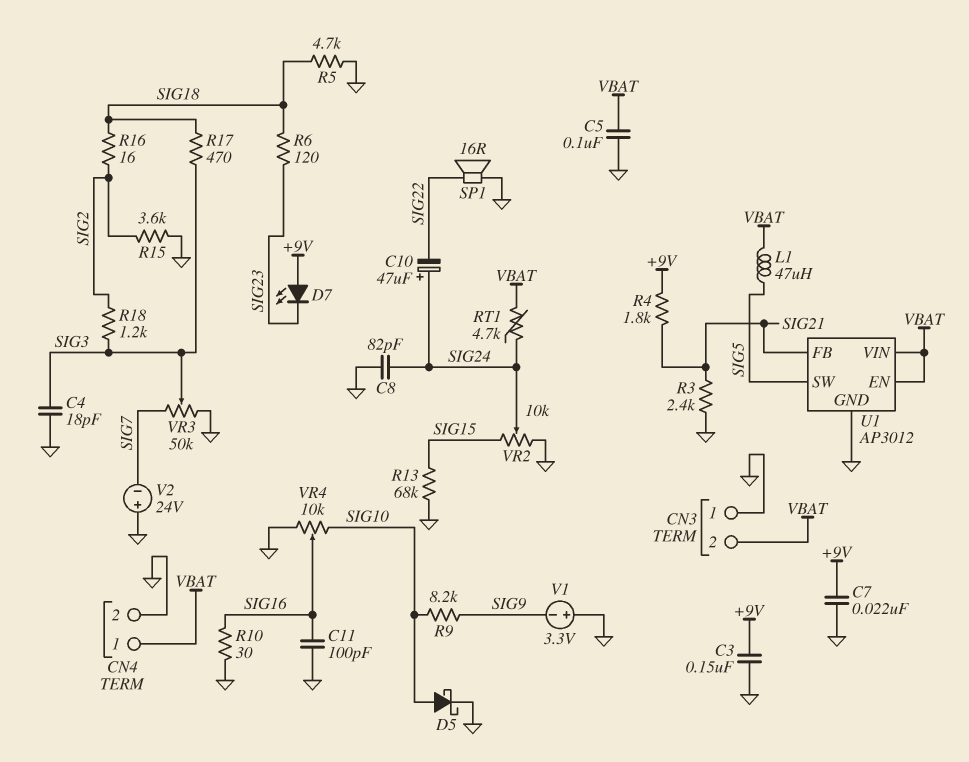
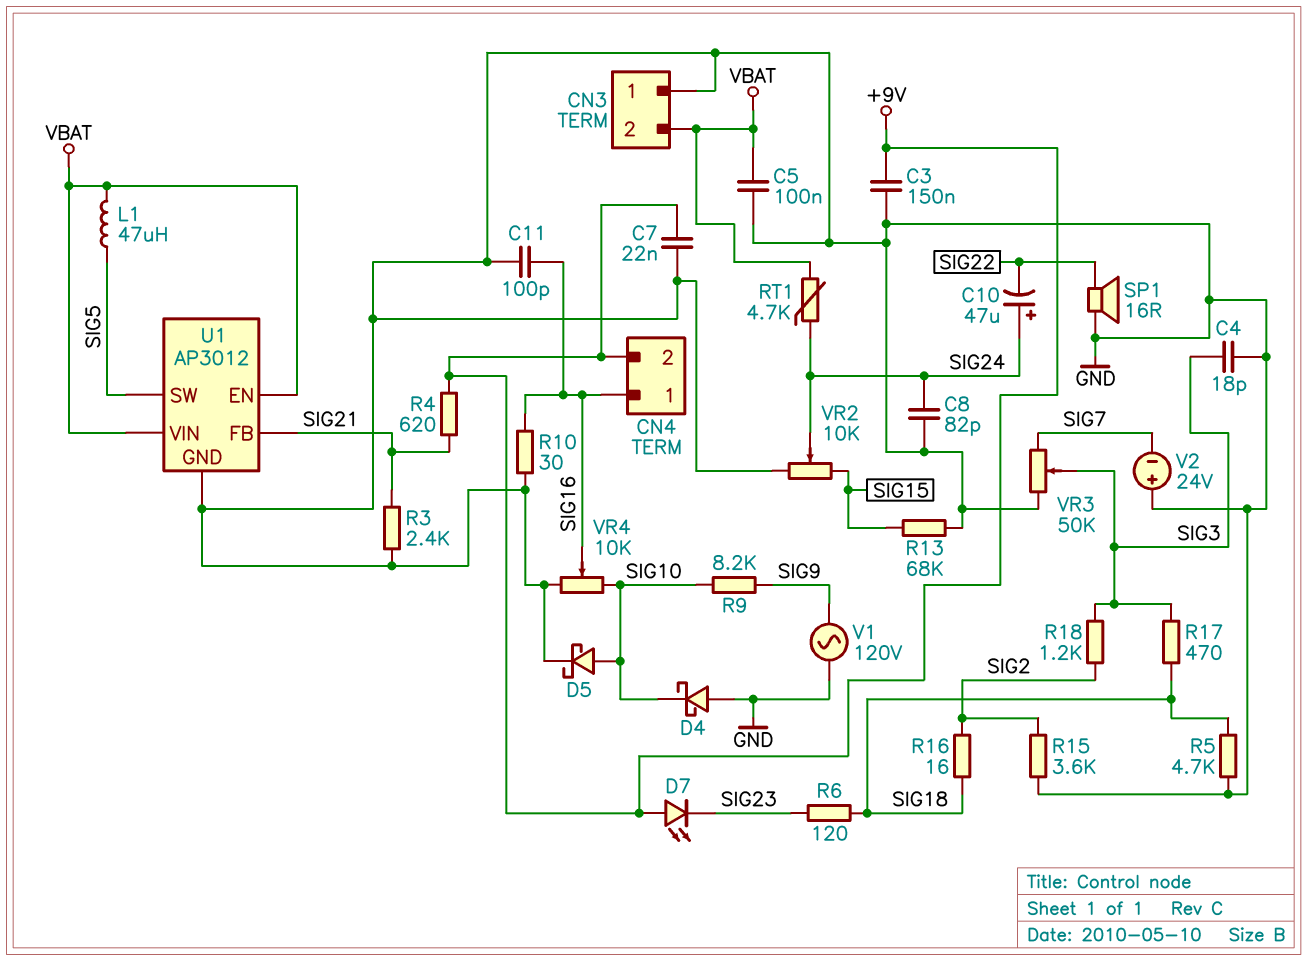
CN4 pin 1: VBAT -> SIG16
CN4 pin 2: GND -> +9V
D4: none -> schottky (A GND, K SIG10)
R4: 1.8k (+9V, SIG21) -> 620 (+9V, SIG21)
V1: 3.3V (plus GND, minus SIG9) -> AC 120V (GND, SIG9)

